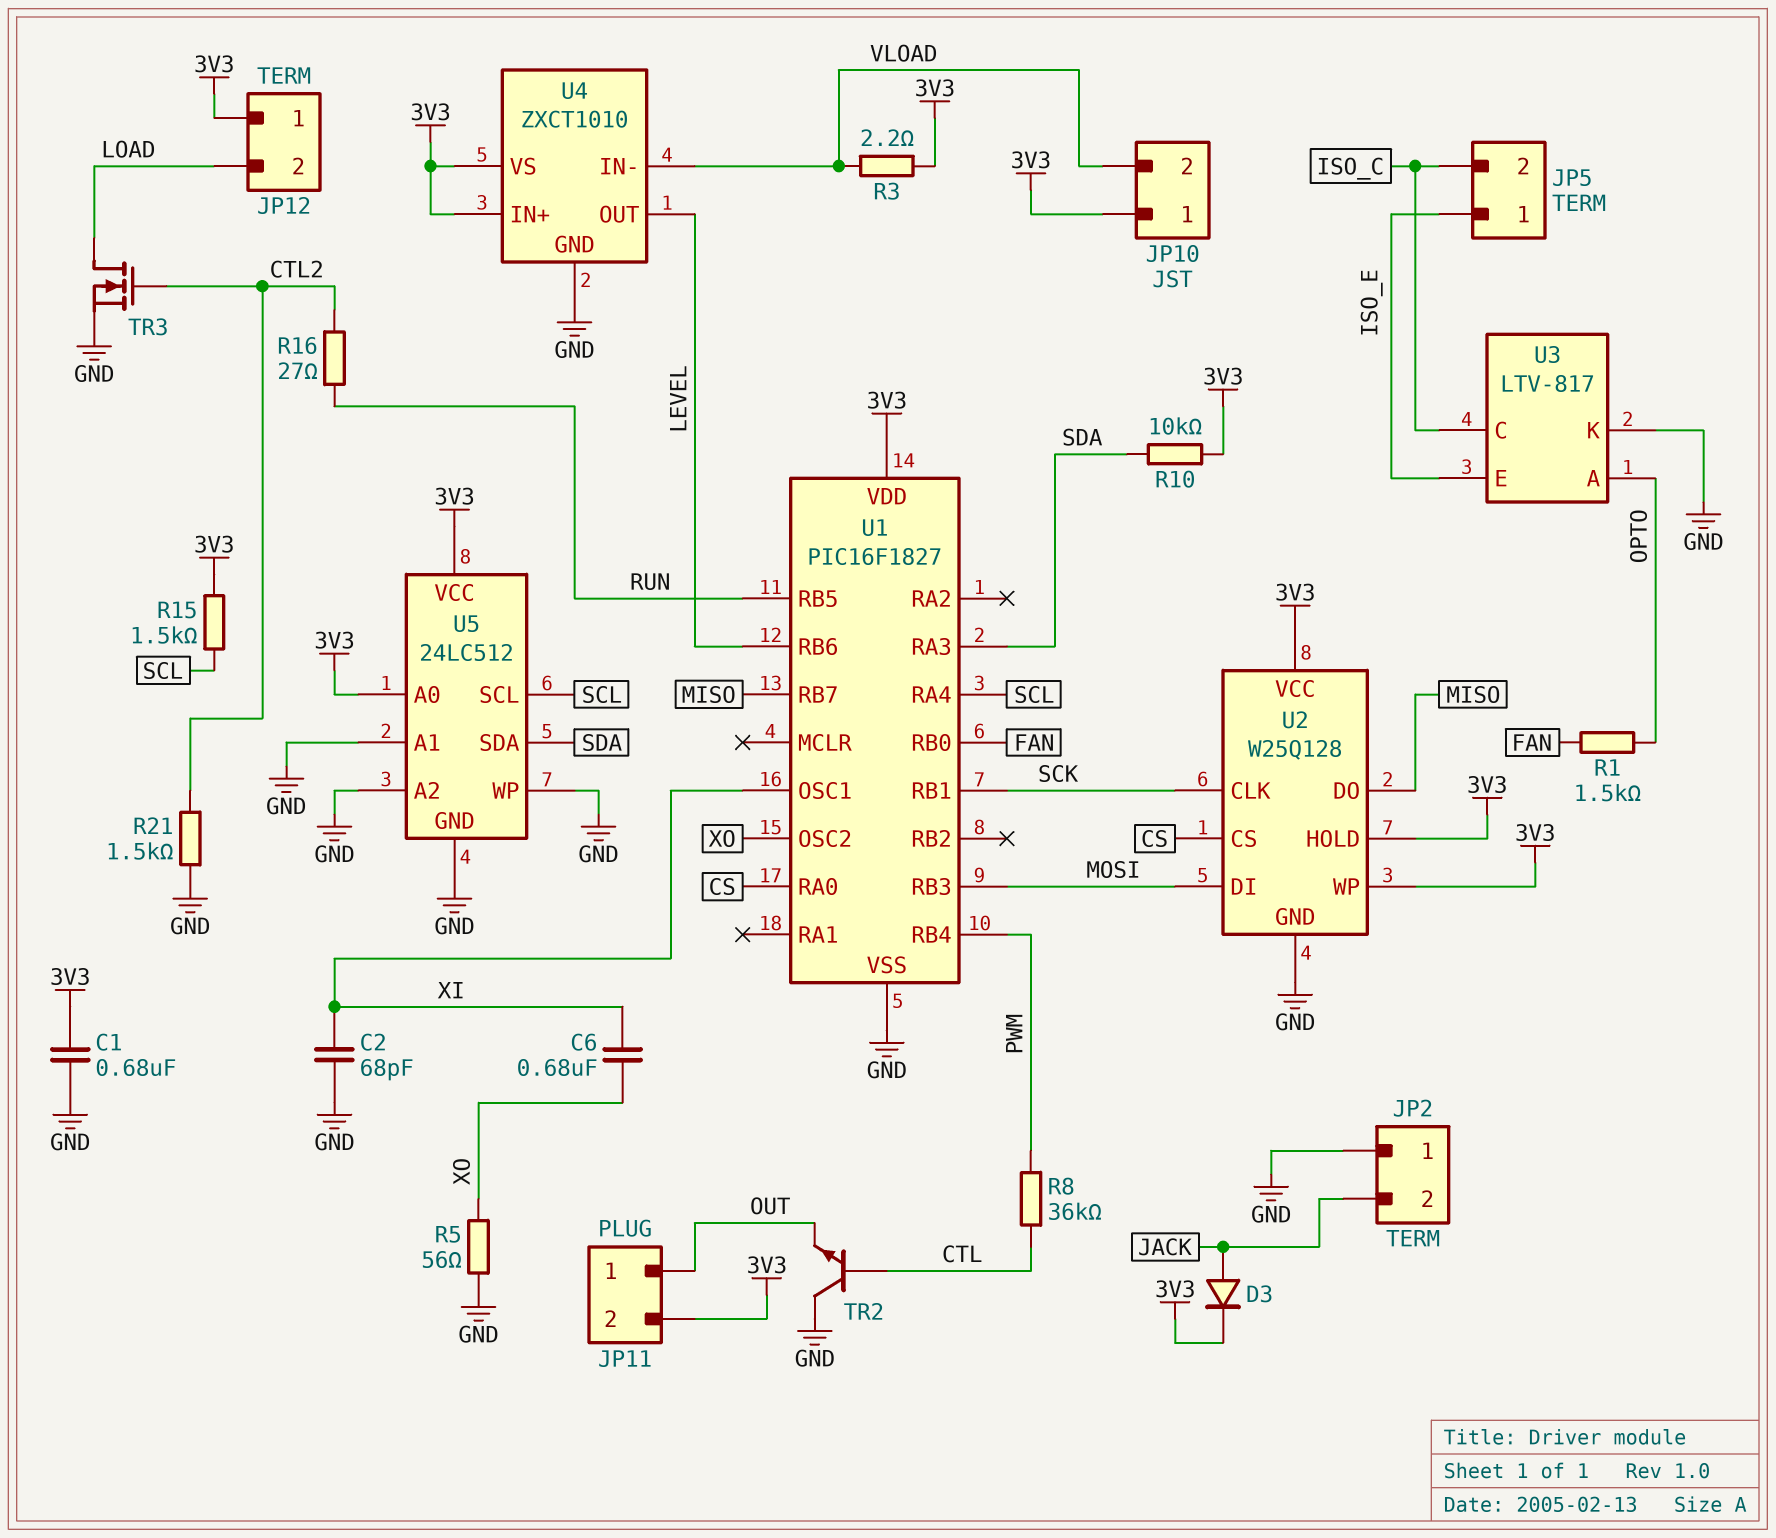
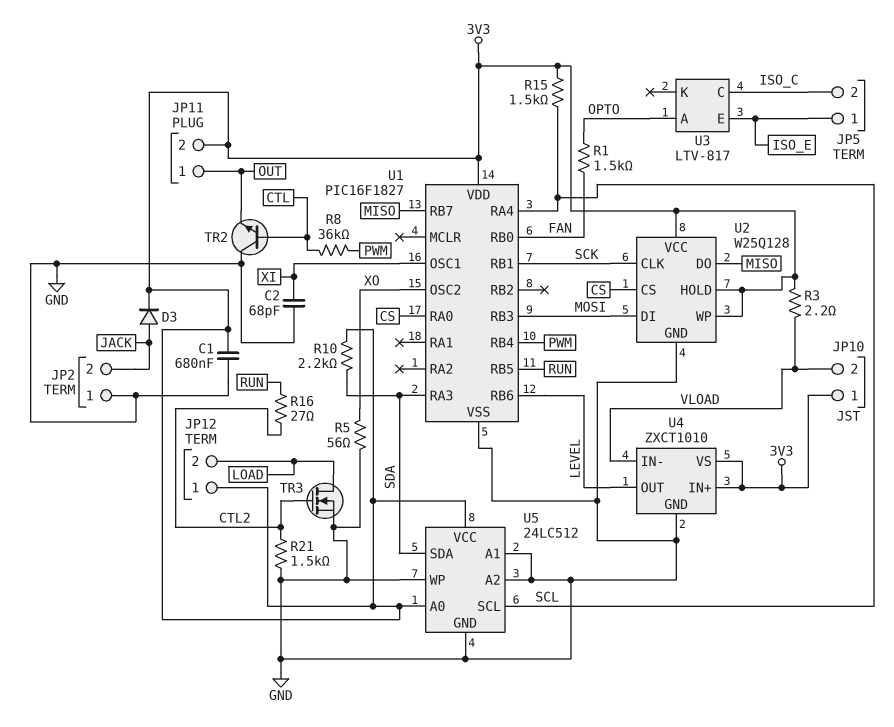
C6: 680nF (XI, XO) -> none
R10: 10k (3V3, SDA) -> 2.2k (3V3, SDA)
U3 pin K: GND -> none

